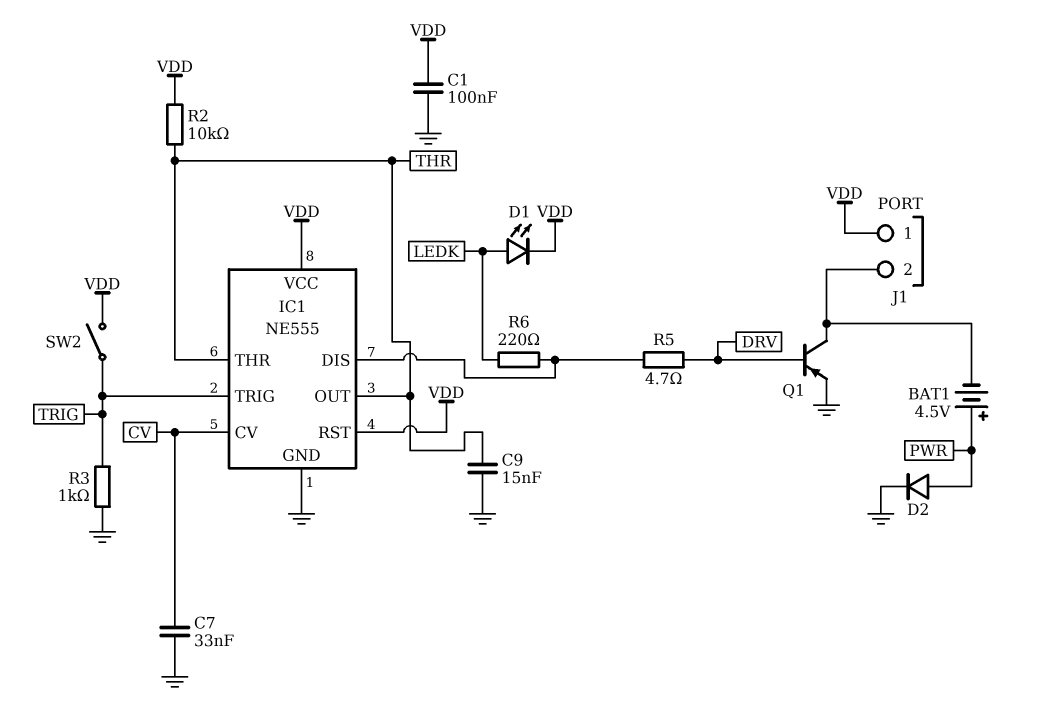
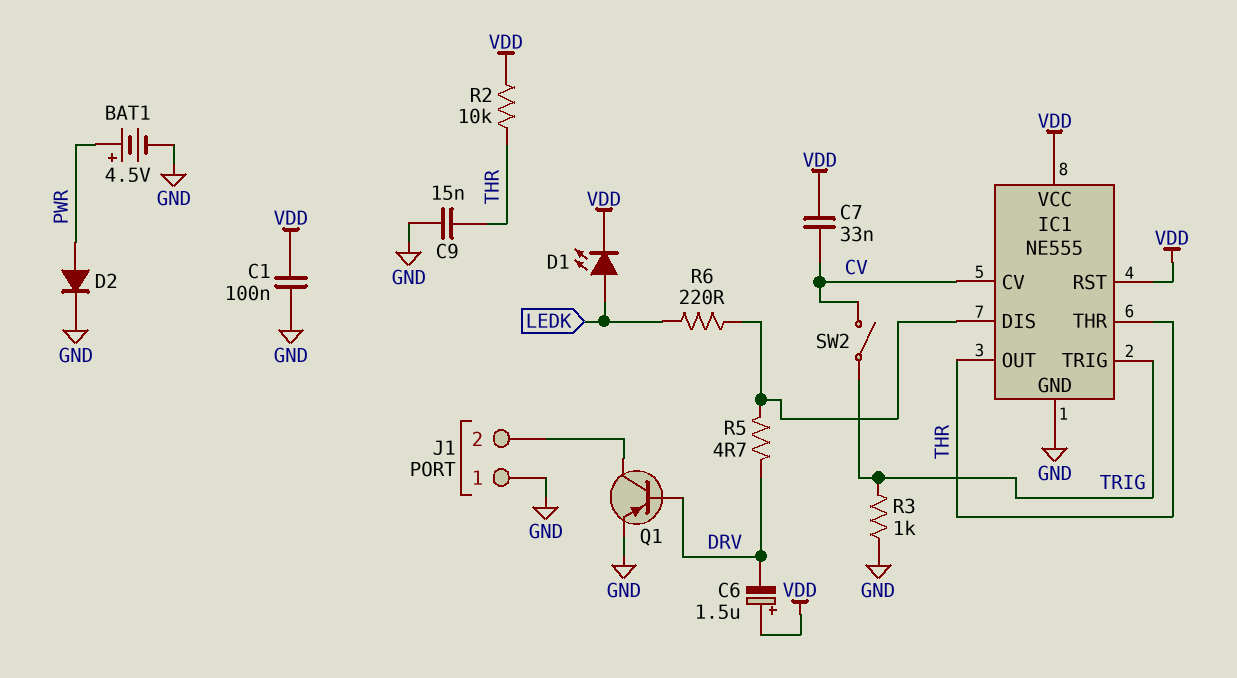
BAT1: 4.5V (plus PWR, minus J1/2) -> 4.5V (plus PWR, minus GND)
C6: none -> 1.5uF (plus VDD, minus DRV)
C7: 33nF (CV, GND) -> 33nF (CV, VDD)
J1 pin 1: VDD -> GND
SW2: switch (TRIG, VDD) -> switch (CV, TRIG)

